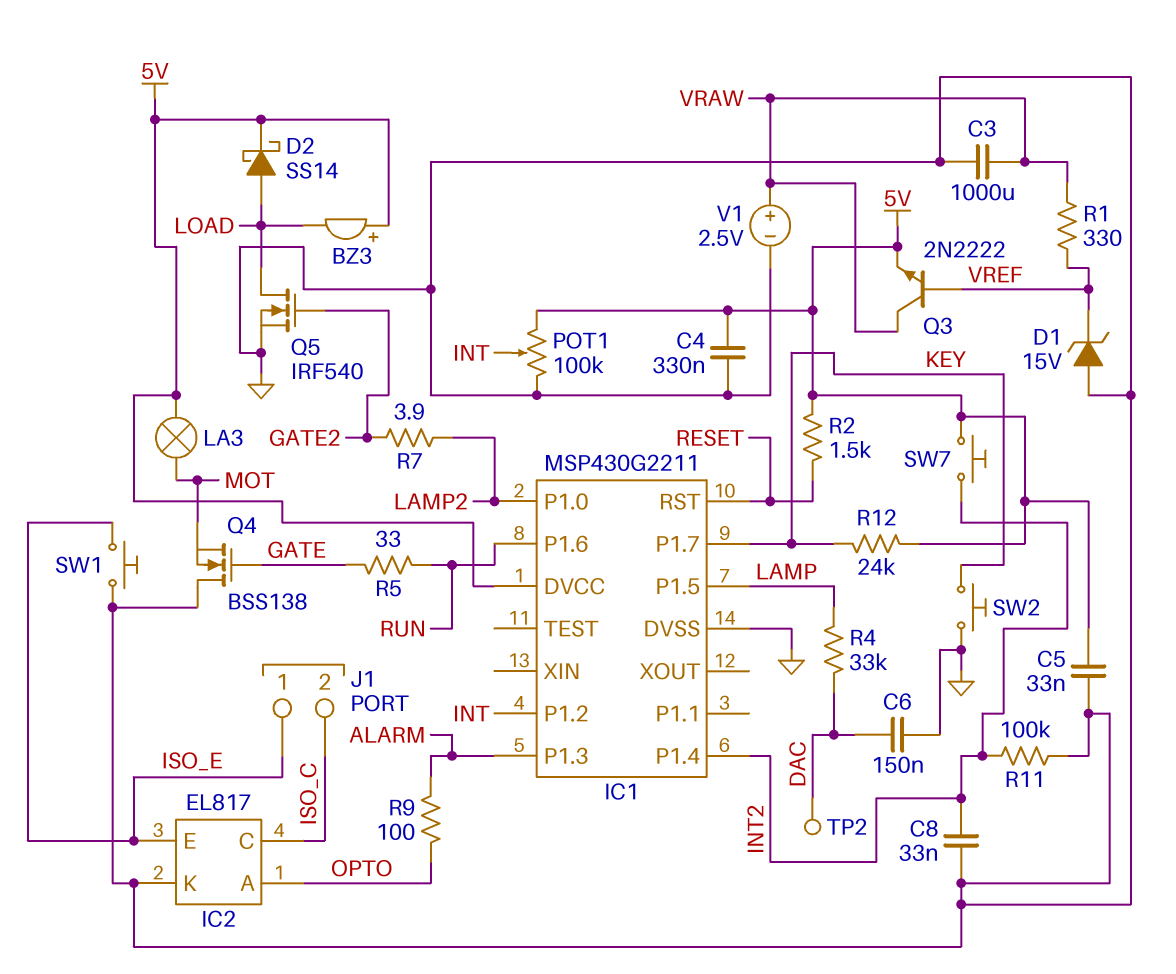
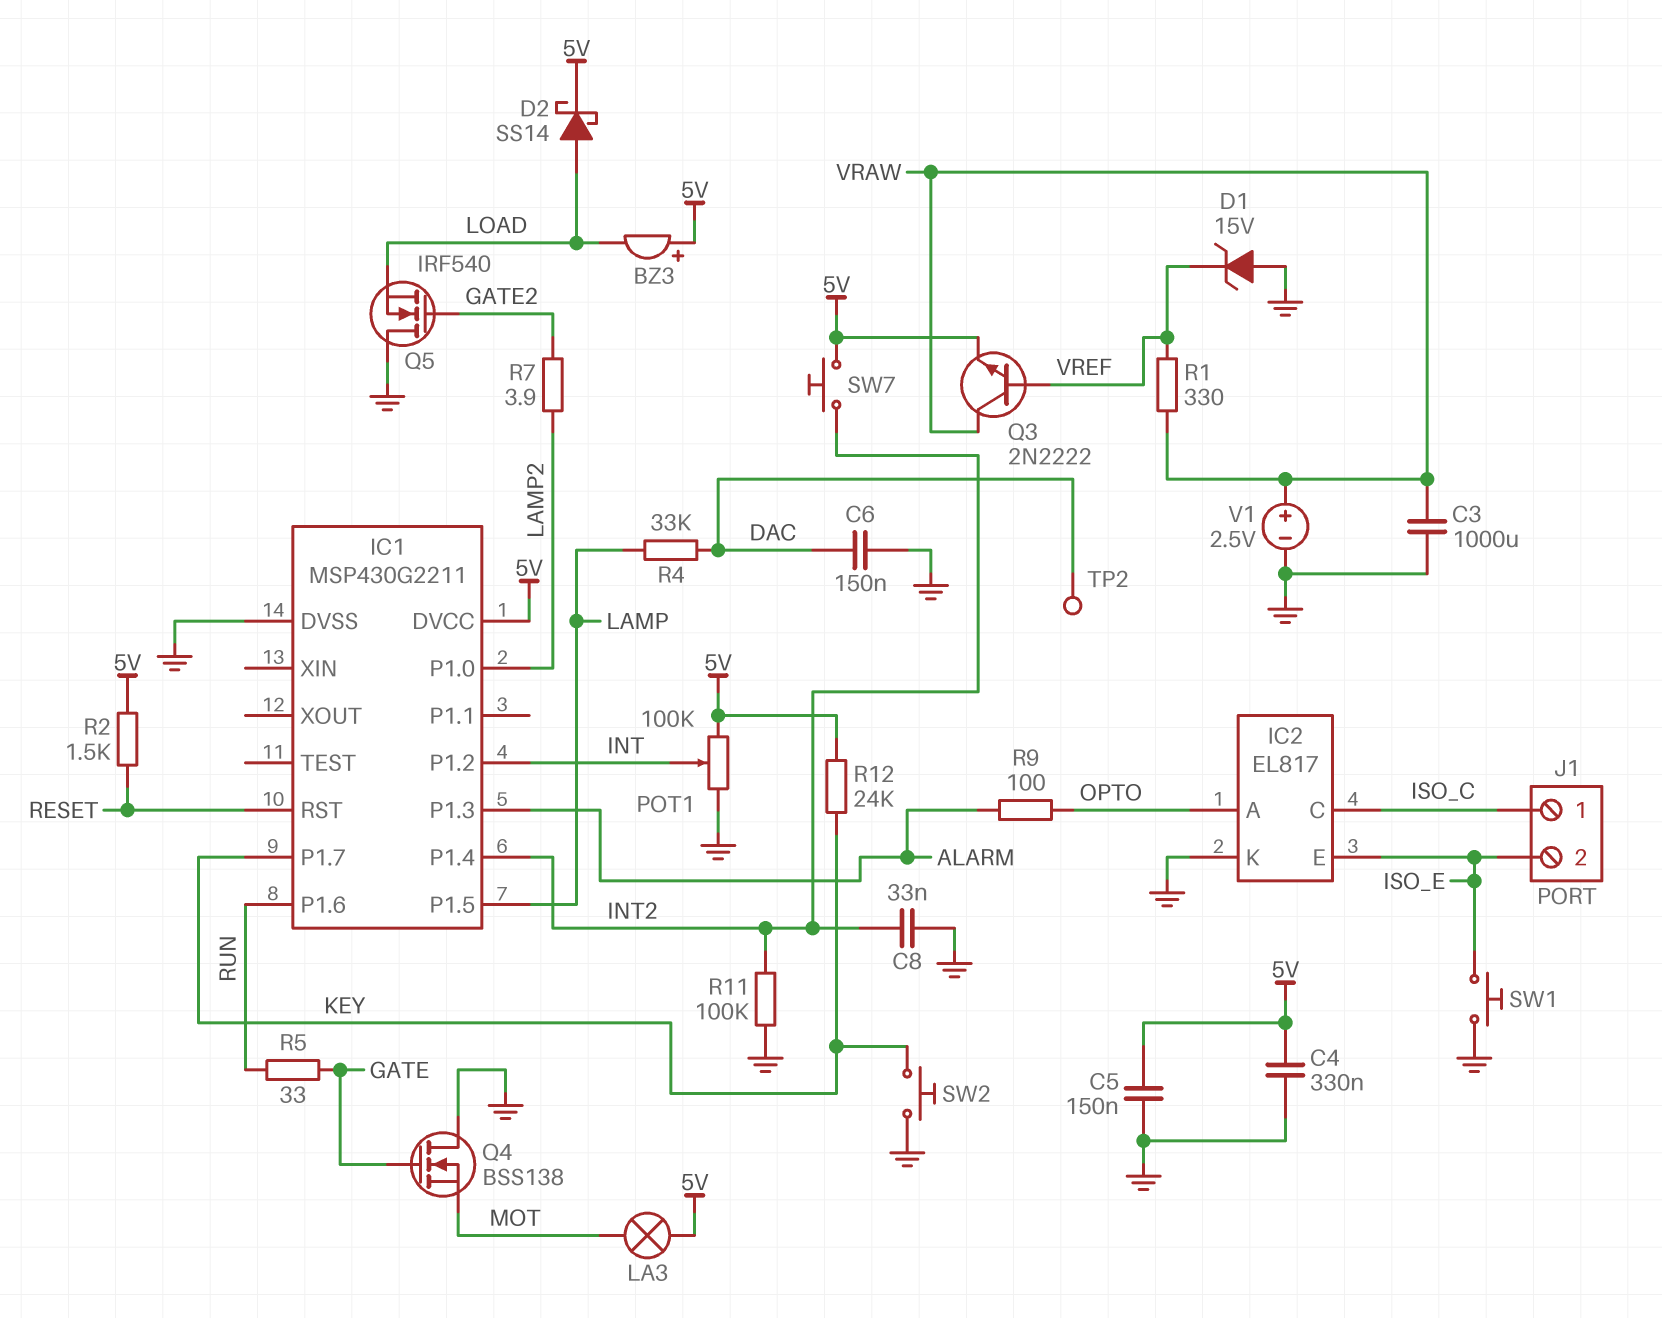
C5: 33nF (5V, GND) -> 150nF (5V, GND)
J1 pin 1: ISO_E -> ISO_C
J1 pin 2: ISO_C -> ISO_E
Q5: NMOS IRF540 (G GATE2, D LOAD, S GND) -> NMOS IRF540 (G GATE2, D GND, S LOAD)

